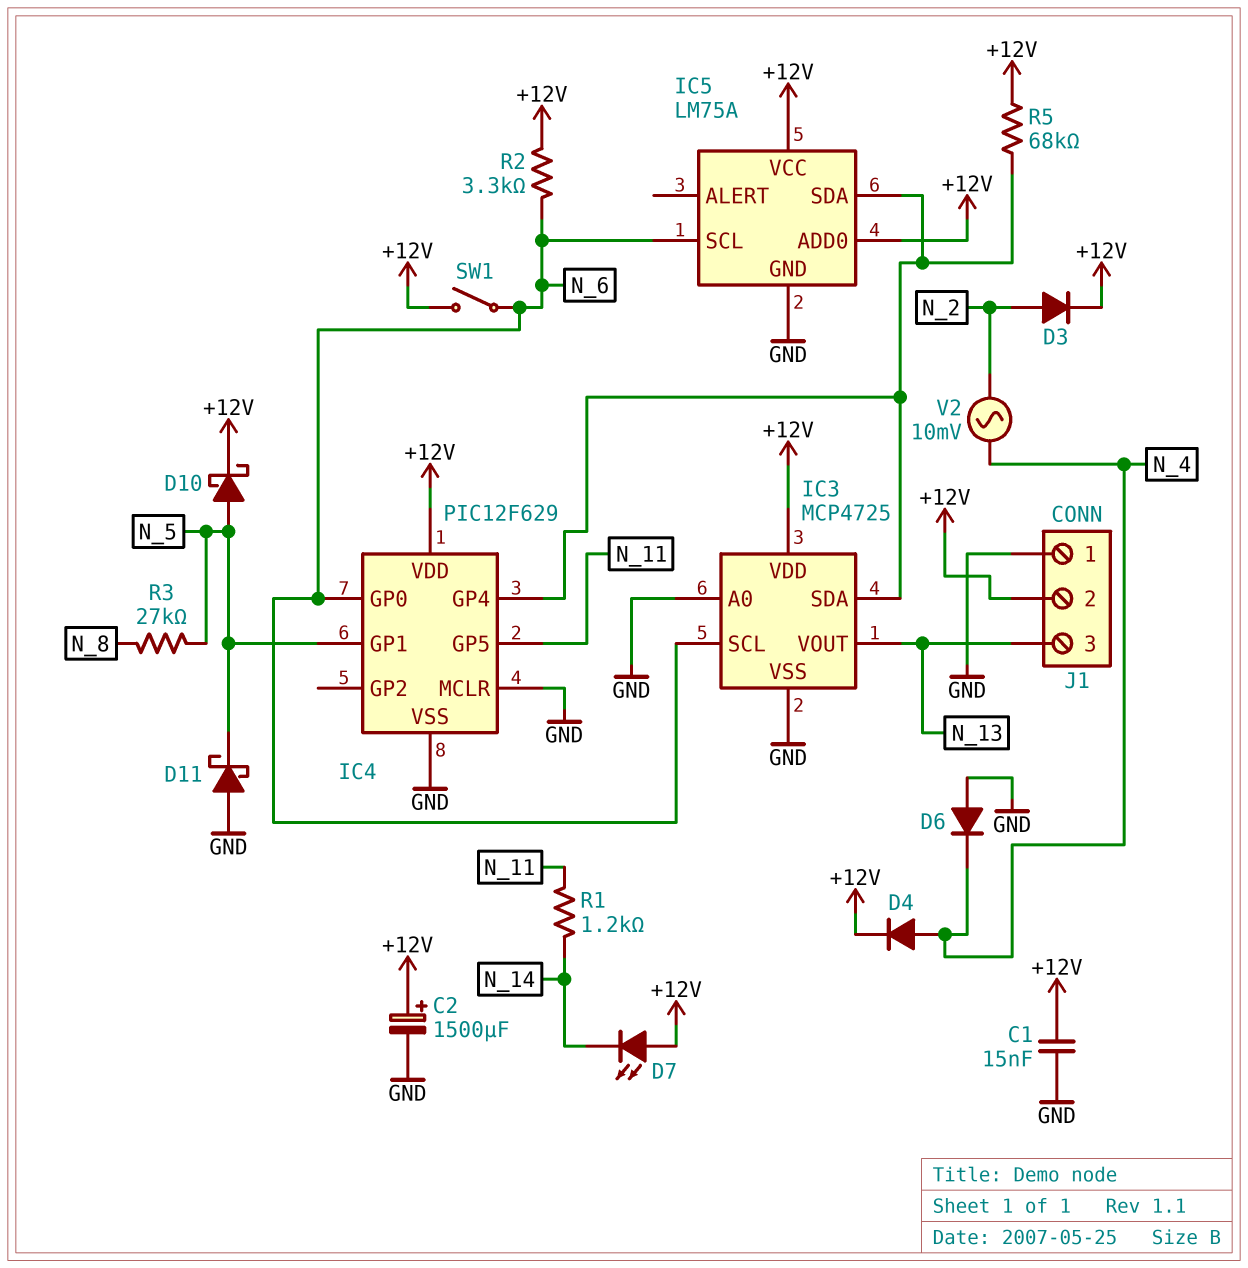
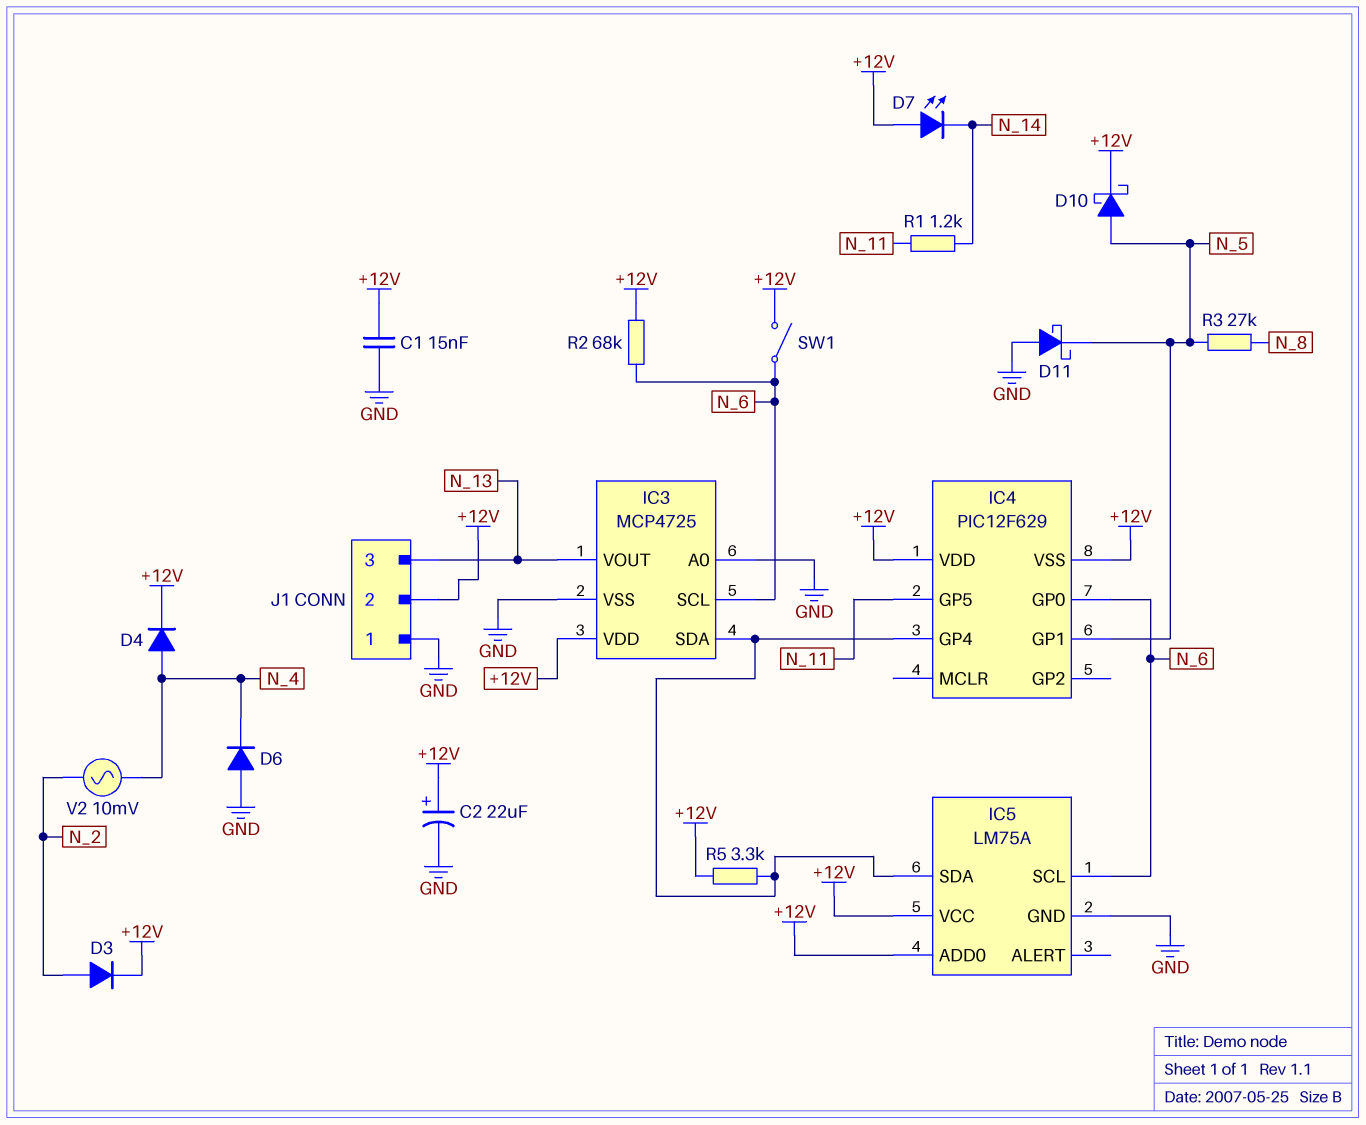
C2: 1500uF (plus +12V, minus GND) -> 22uF (plus +12V, minus GND)
IC4 pin MCLR: GND -> none
IC4 pin VSS: GND -> +12V
R2: 3.3k (+12V, N_6) -> 68k (+12V, N_6)
R5: 68k (+12V, IC3/SDA) -> 3.3k (+12V, IC3/SDA)

